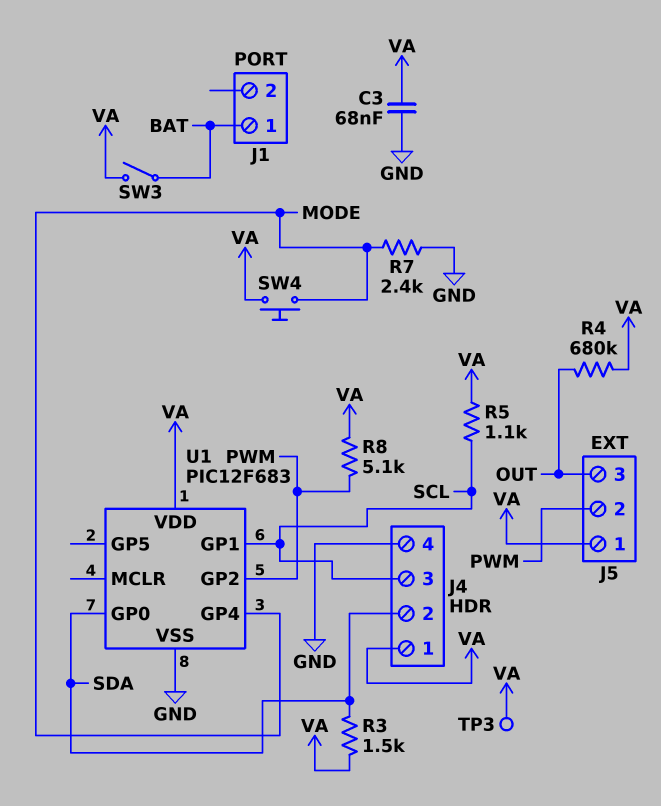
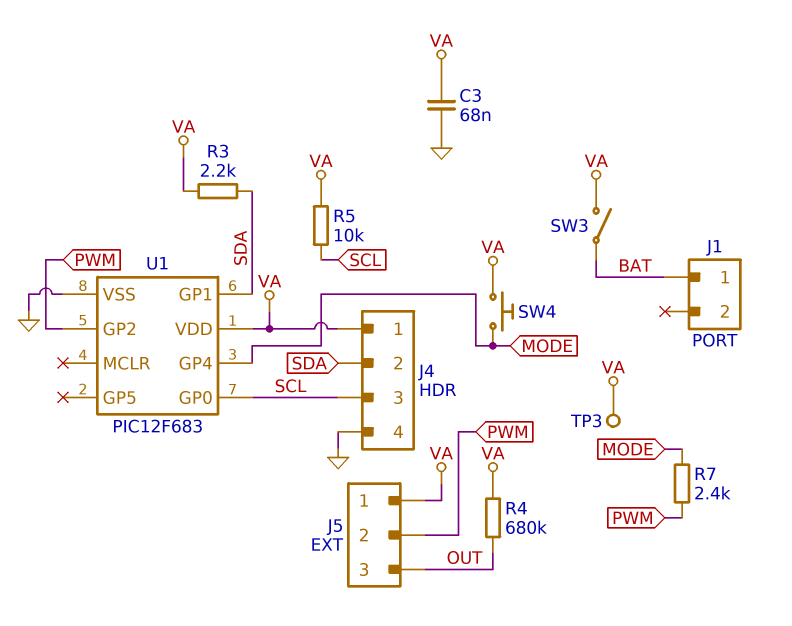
R3: 1.5k (SDA, VA) -> 2.2k (SDA, VA)
R5: 1.1k (SCL, VA) -> 10k (SCL, VA)
R7: 2.4k (GND, MODE) -> 2.4k (MODE, PWM)
R8: 5.1k (PWM, VA) -> none
U1 pin GP0: SDA -> SCL
U1 pin GP1: SCL -> SDA

